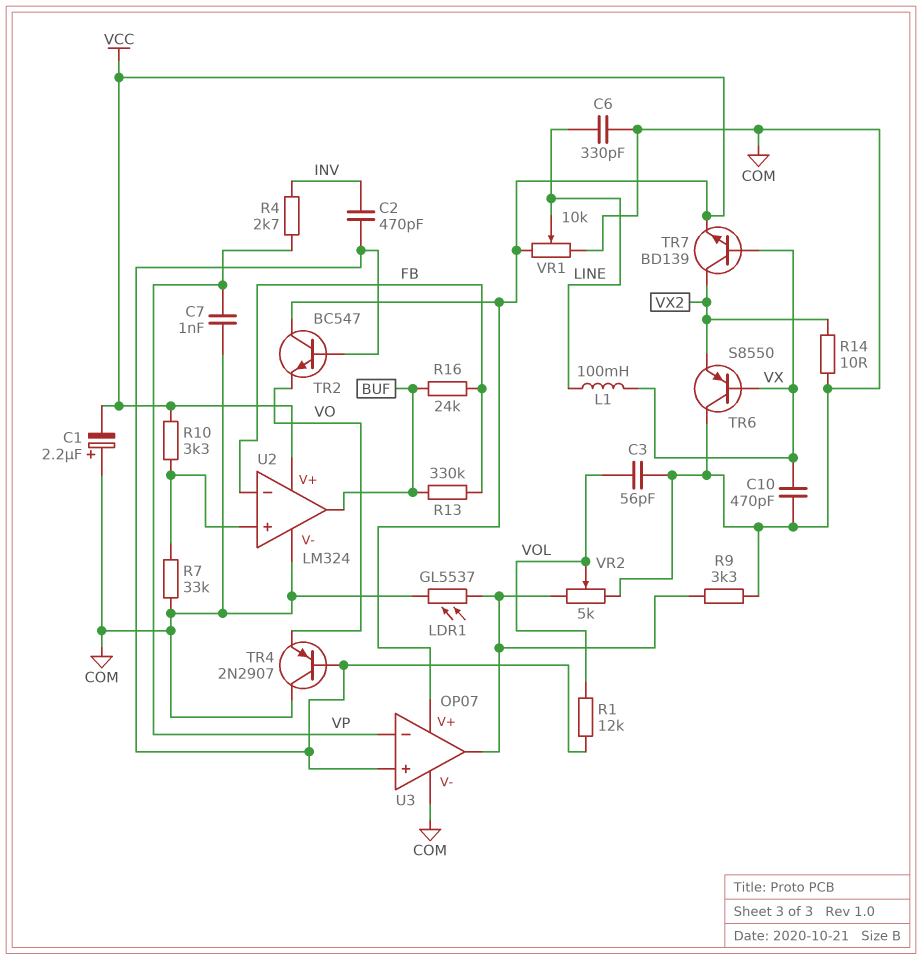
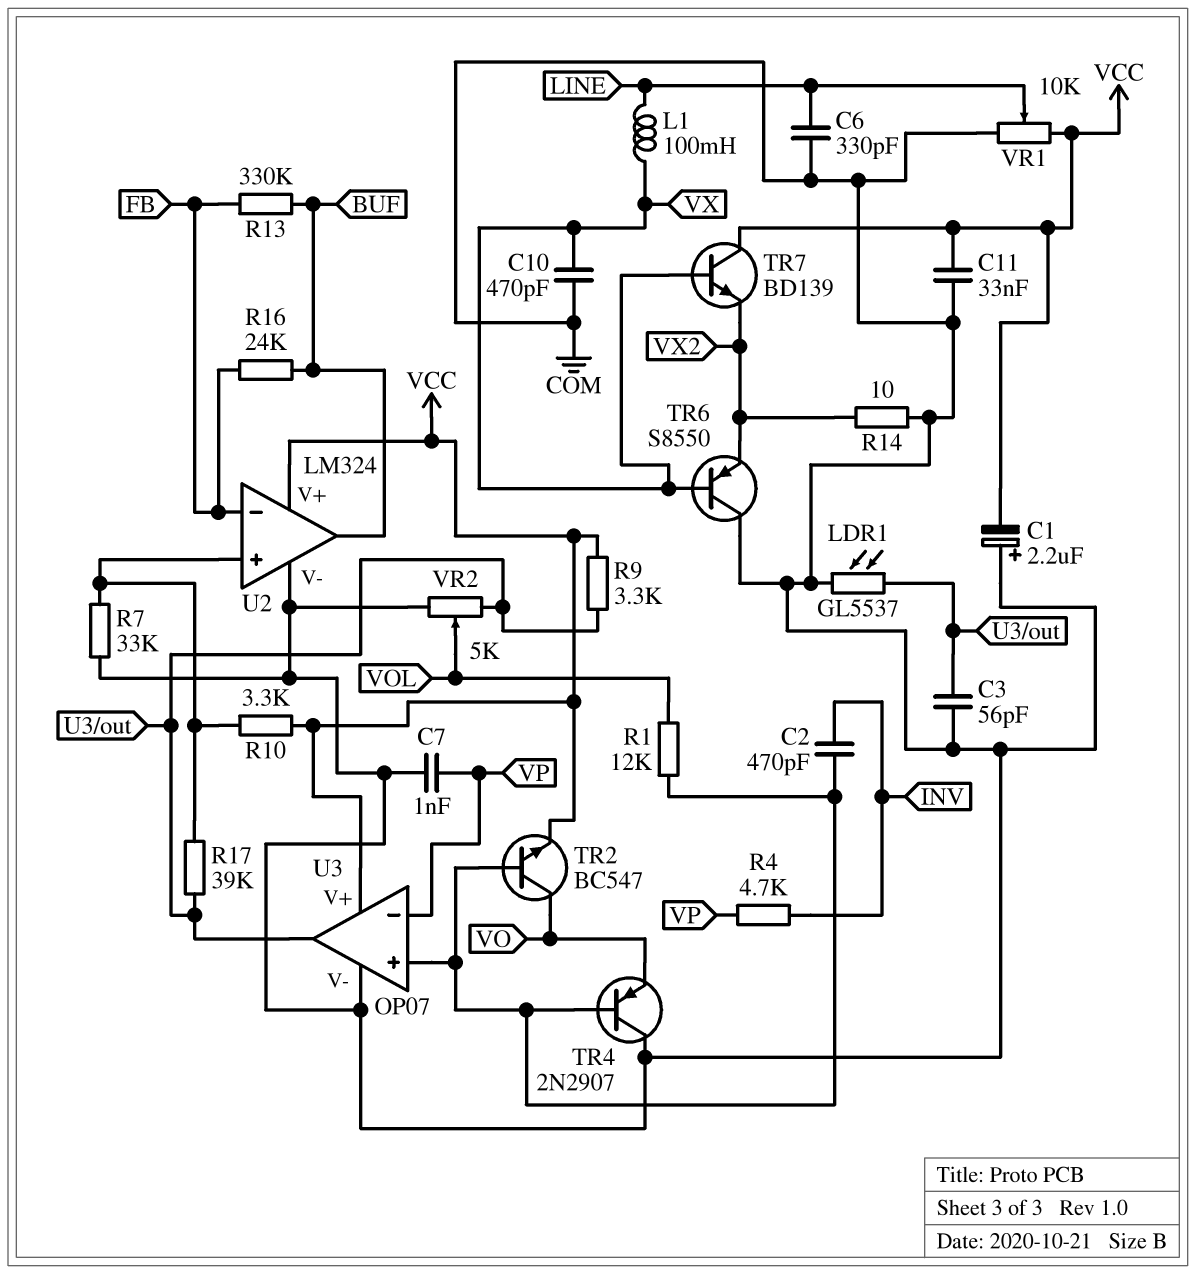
C3: 56pF (COM, VOL) -> 56pF (COM, U3/out)
C11: none -> 33nF (COM, VCC)
R4: 2.7k (INV, VP) -> 4.7k (INV, VP)
R9: 3.3k (COM, U3/out) -> 3.3k (U3/out, VCC)
R17: none -> 39k (U2/in+, U3/out)
TR2: NPN BC547 (B U3/in+, C VCC, E VO) -> NPN BC547 (B U3/in+, C VO, E VCC)
TR7: NPN BD139 (B VX, C VX2, E VCC) -> NPN BD139 (B VX, C VCC, E VX2)

